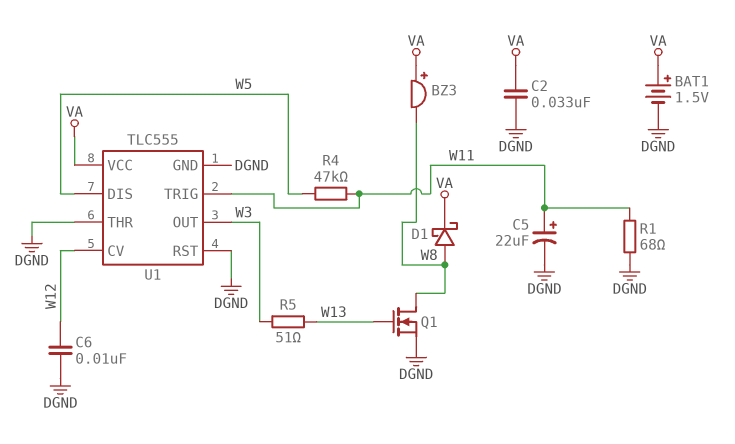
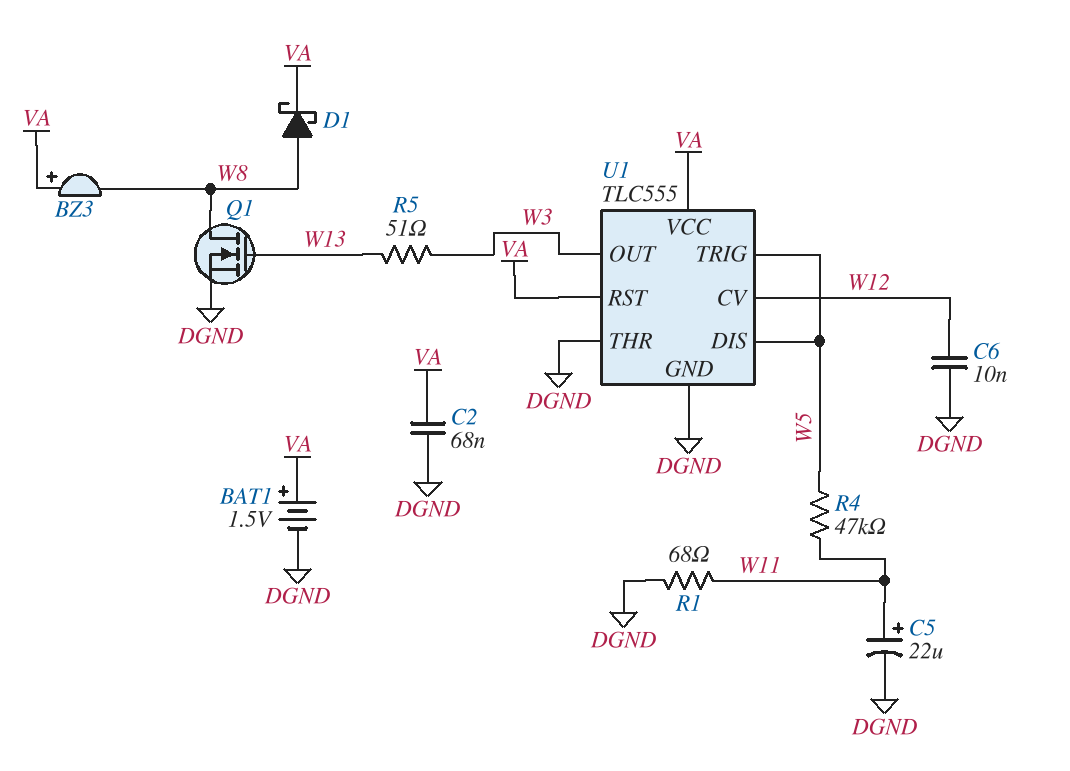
C2: 33nF (DGND, VA) -> 68nF (DGND, VA)
U1 pin RST: DGND -> VA
U1 pin TRIG: W11 -> W5

